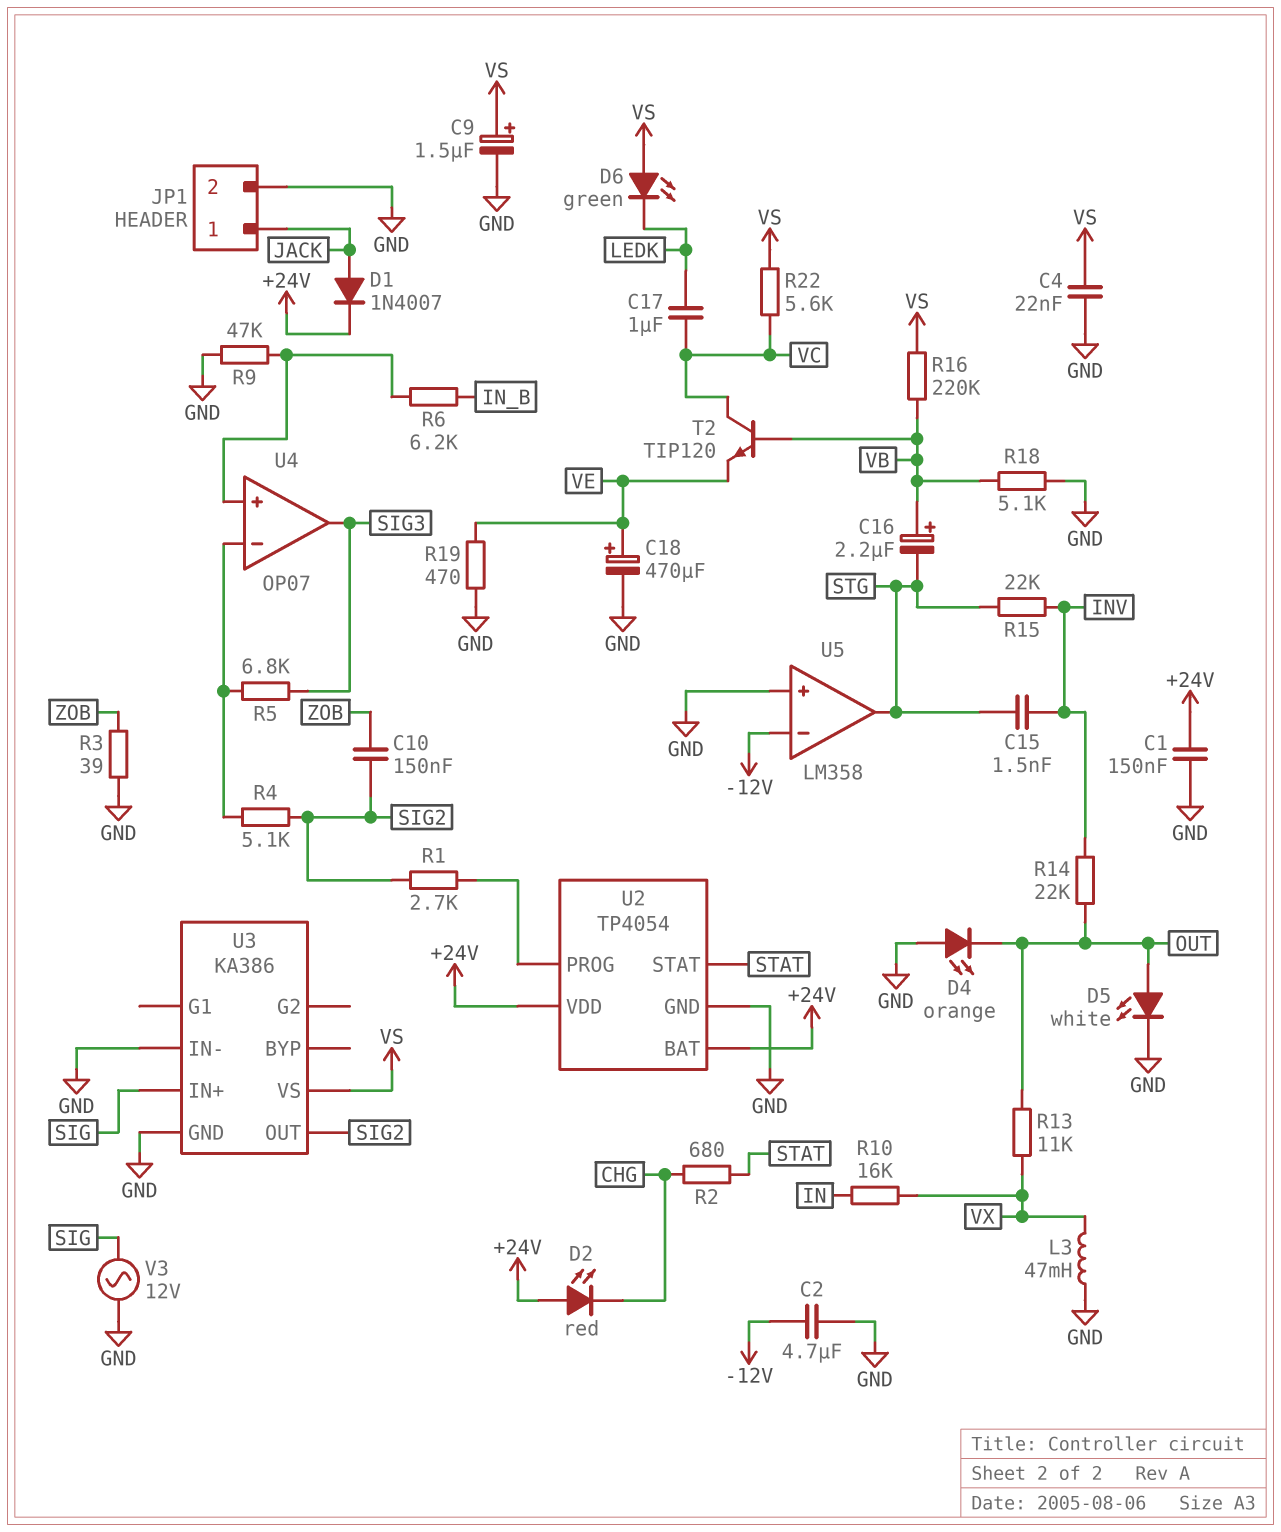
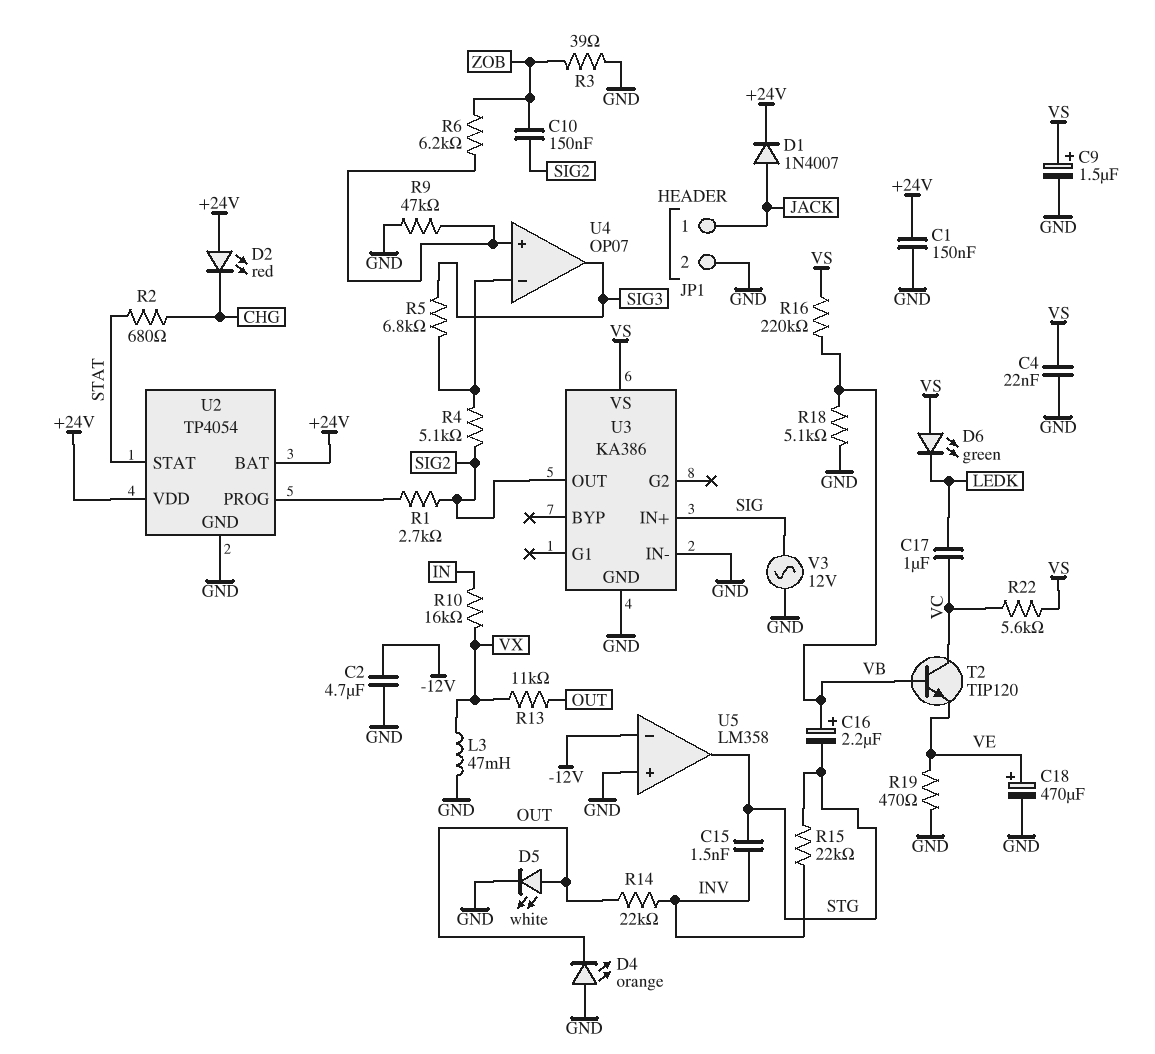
R6: 6.2k (IN_B, U4/in+) -> 6.2k (U4/in+, ZOB)

